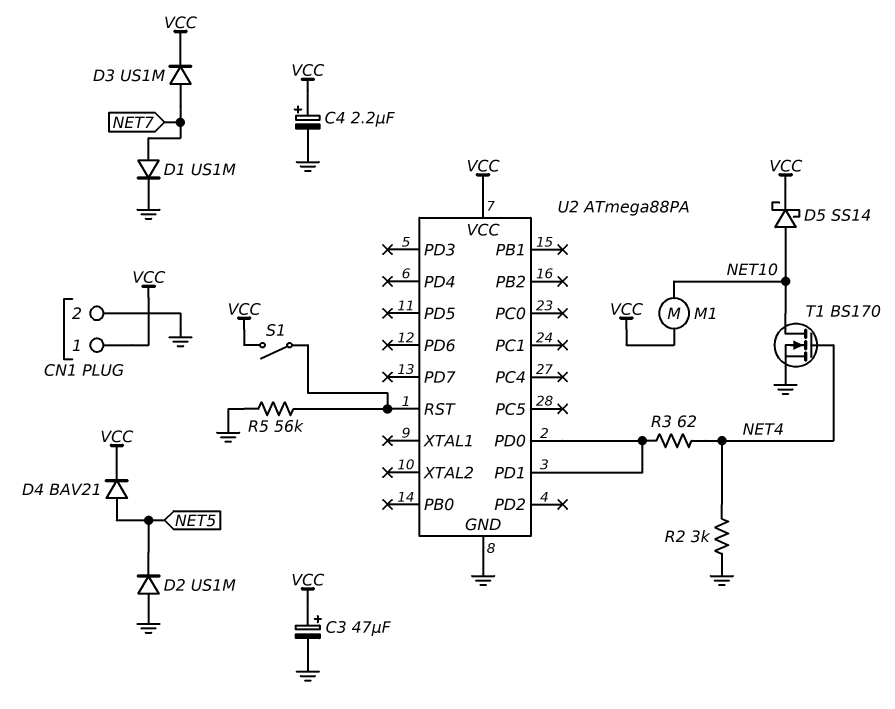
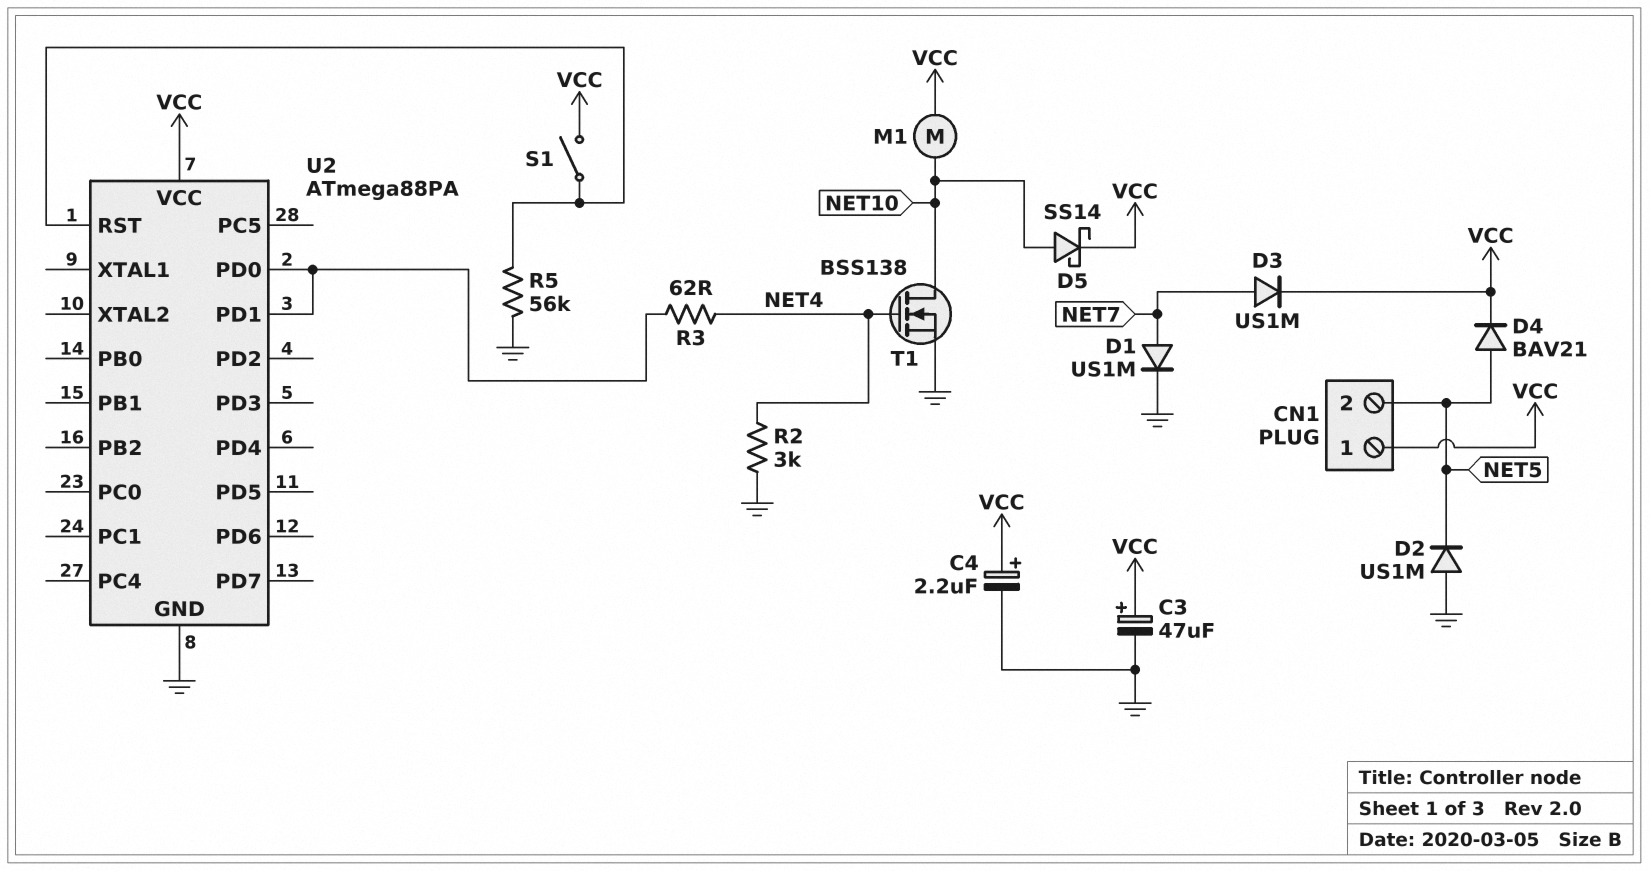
CN1 pin 2: GND -> NET5
T1: NMOS BS170 (G NET4, D NET10, S GND) -> NMOS BSS138 (G NET4, D NET10, S GND)

